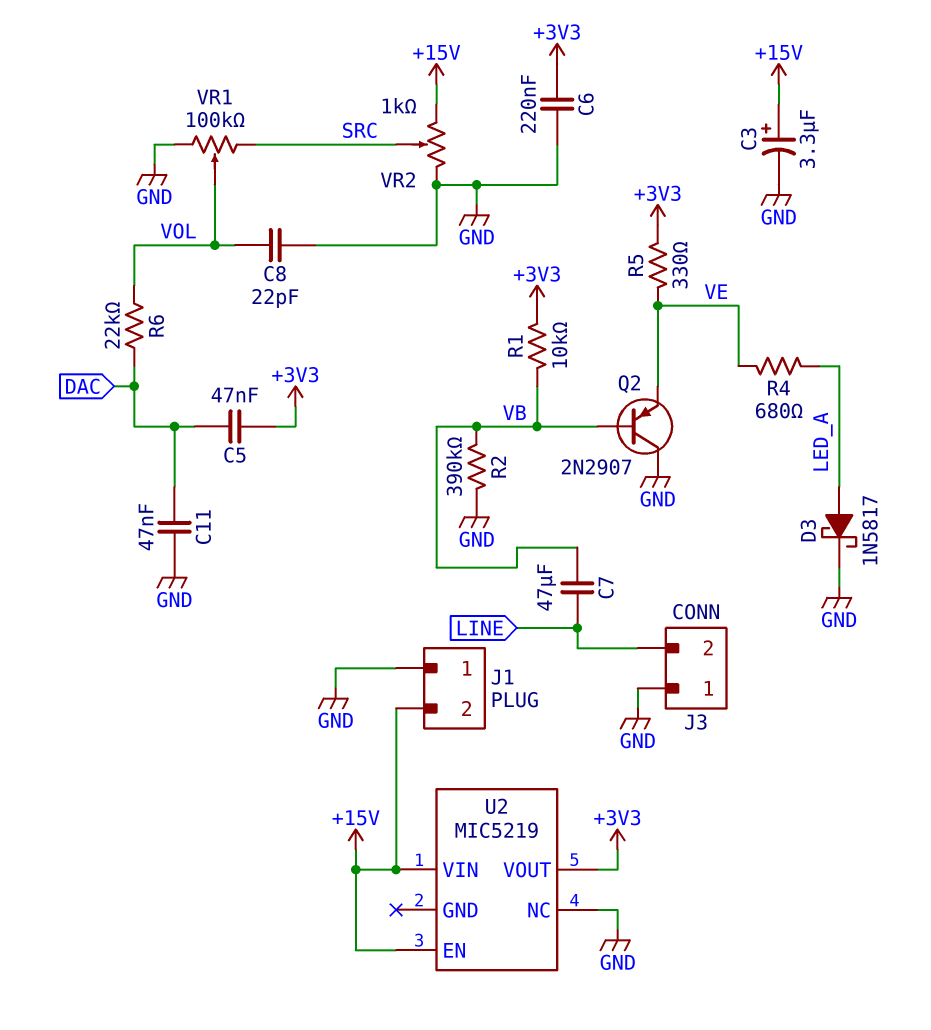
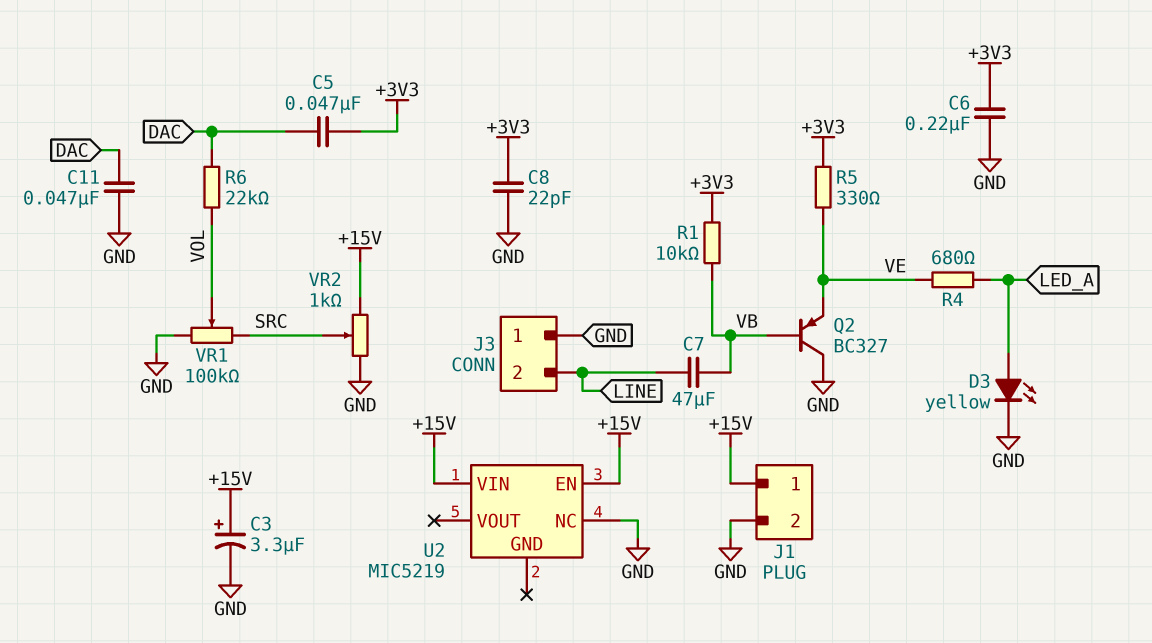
C8: 22pF (GND, VOL) -> 22pF (+3V3, GND)
D3: schottky 1N5817 (A LED_A, K GND) -> LED yellow (A LED_A, K GND)
J1 pin 1: GND -> +15V
J1 pin 2: +15V -> GND
Q2: PNP 2N2907 (B VB, C GND, E VE) -> PNP BC327 (B VB, C GND, E VE)
R2: 390k (GND, VB) -> none
U2 pin VOUT: +3V3 -> none

